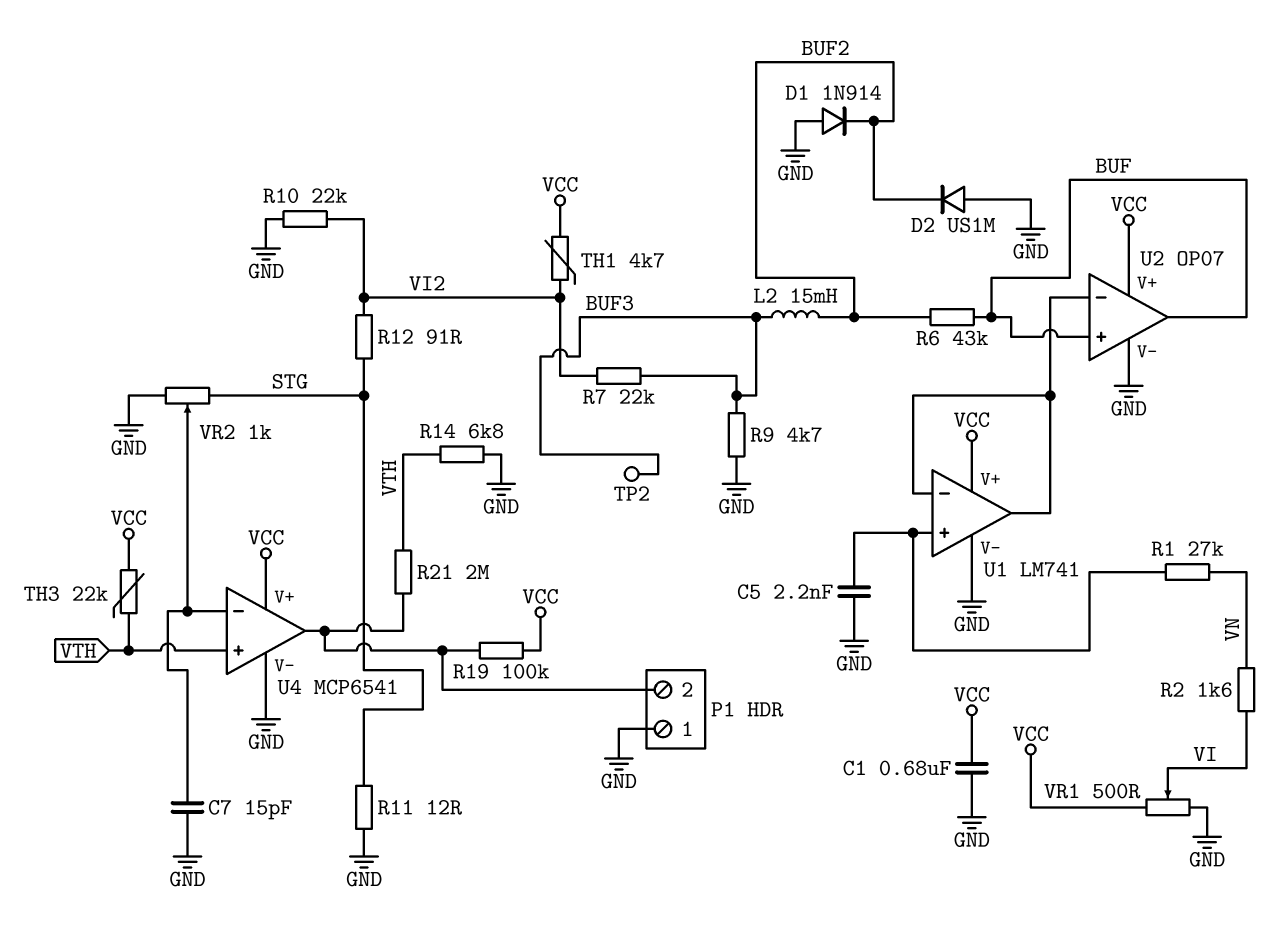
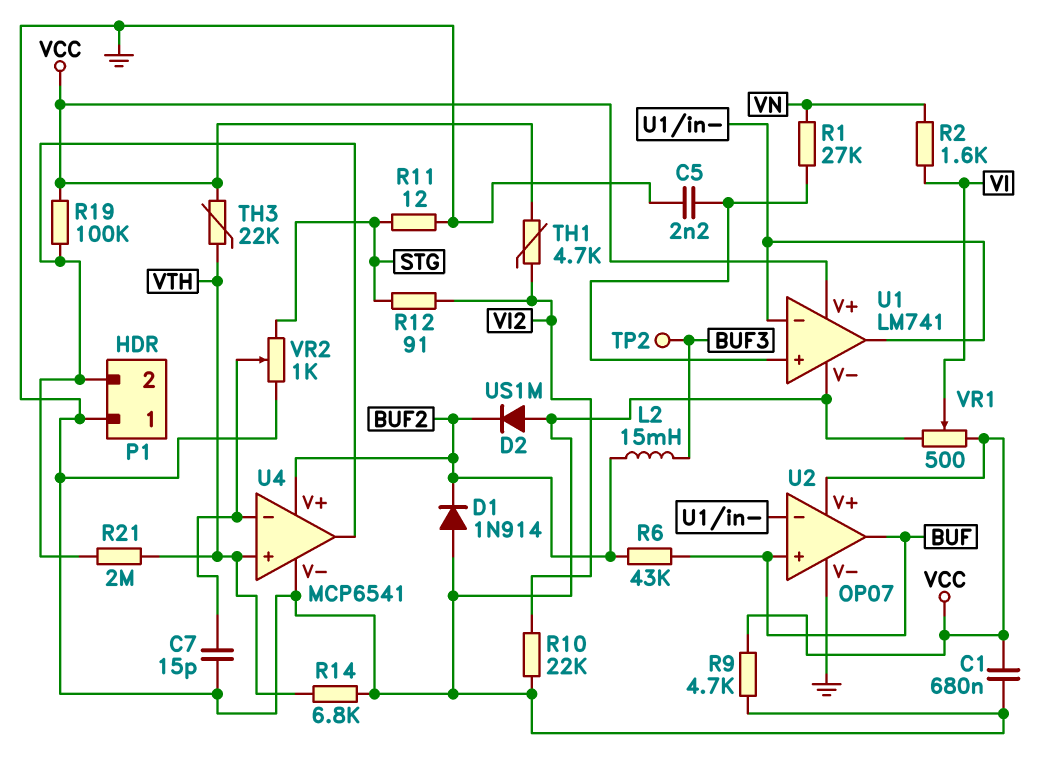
R7: 22k (BUF3, VI2) -> none
R9: 4.7k (BUF3, GND) -> 4.7k (GND, VCC)
U4 pin V+: VCC -> BUF2

